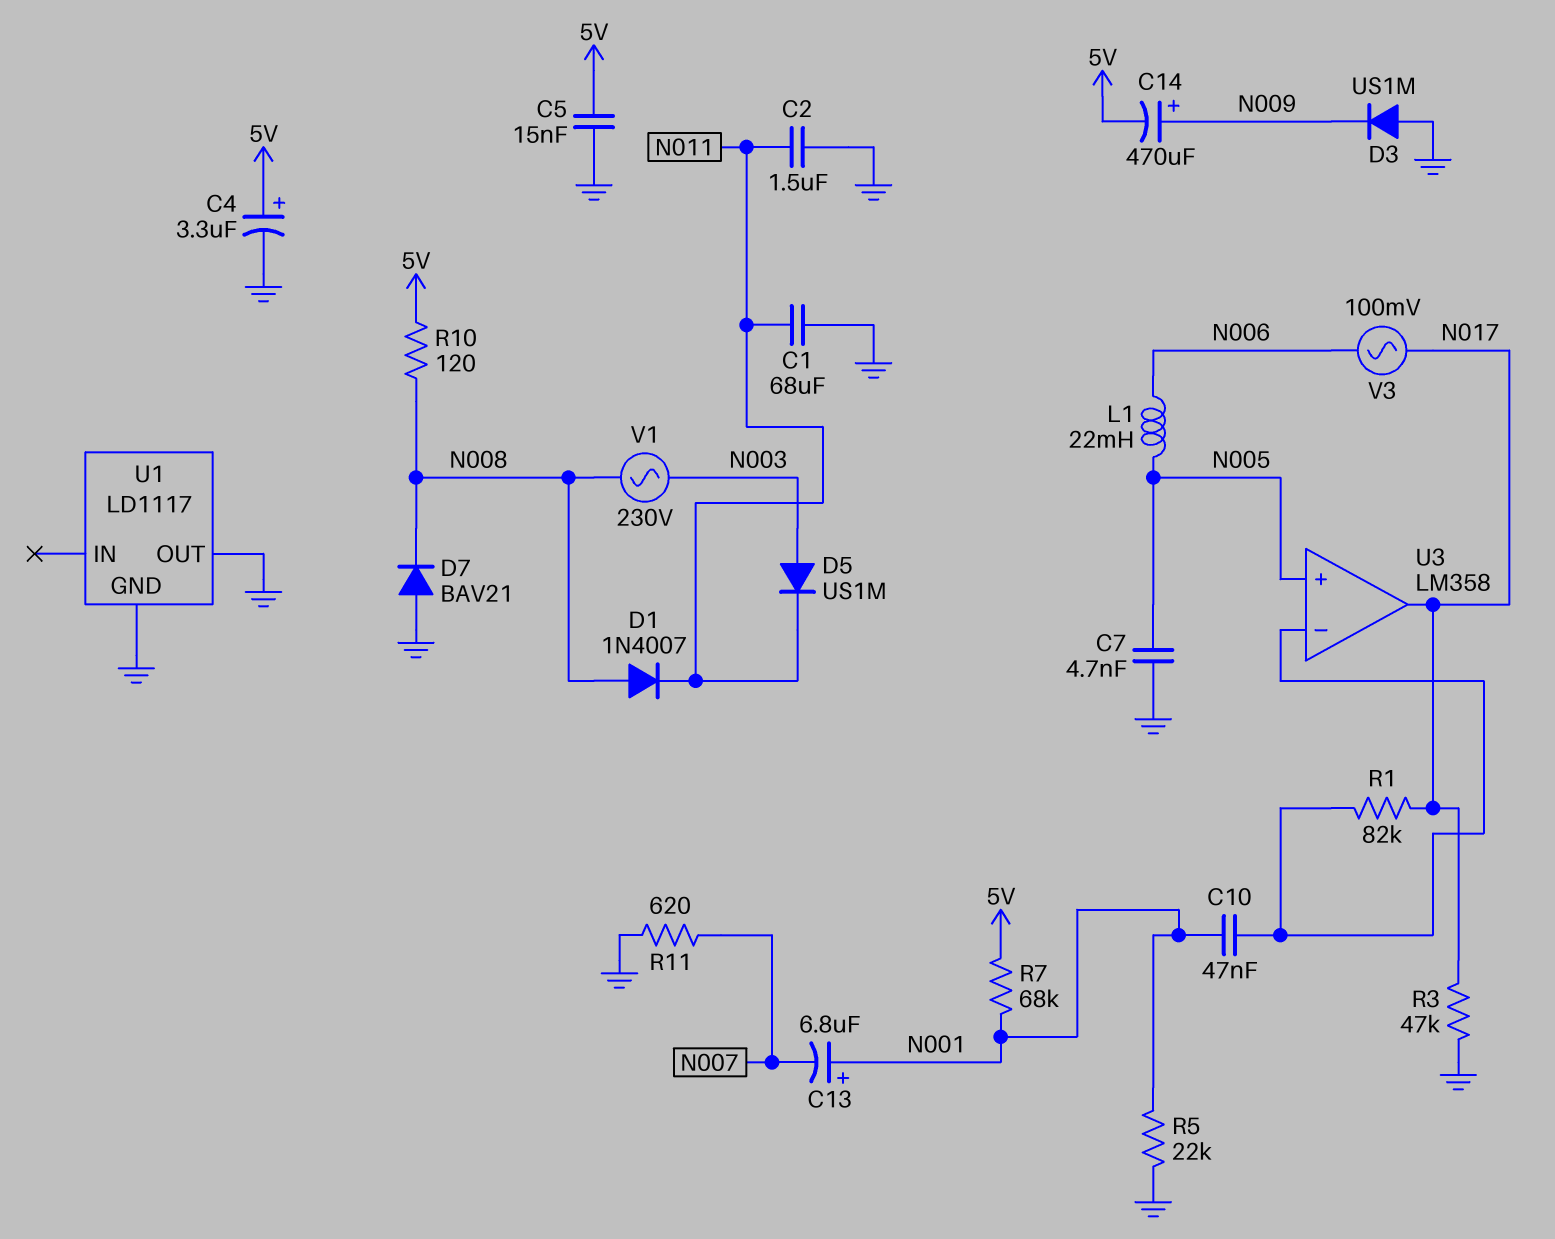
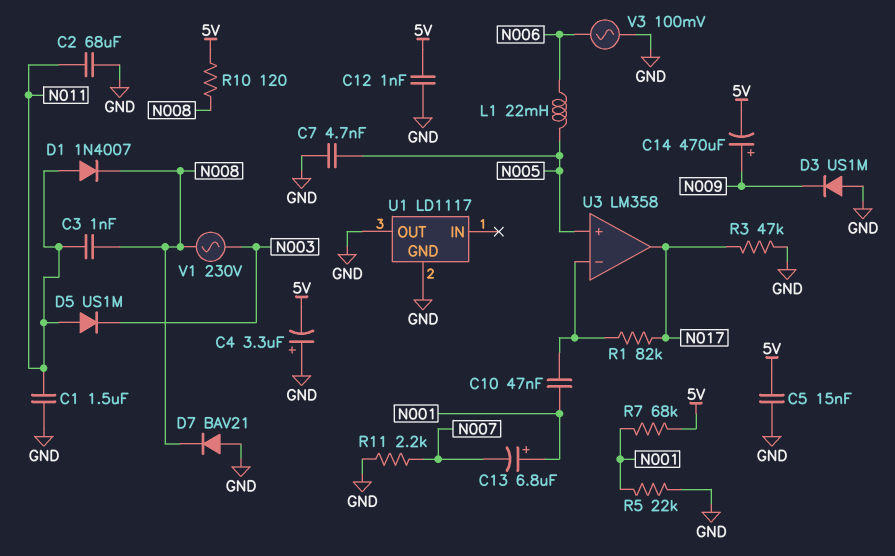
C1: 68uF (GND, N011) -> 1.5uF (GND, N011)
C2: 1.5uF (GND, N011) -> 68uF (GND, N011)
C3: none -> 1nF (N008, N011)
C4: 3.3uF (plus 5V, minus GND) -> 3.3uF (plus GND, minus 5V)
C12: none -> 1nF (5V, GND)
D1: diode 1N4007 (A N008, K N011) -> diode 1N4007 (A N011, K N008)
D5: diode US1M (A N003, K N011) -> diode US1M (A N011, K N003)
R11: 620 (GND, N007) -> 2.2k (GND, N007)
V3: AC 100mV (N006, N017) -> AC 100mV (GND, N006)

